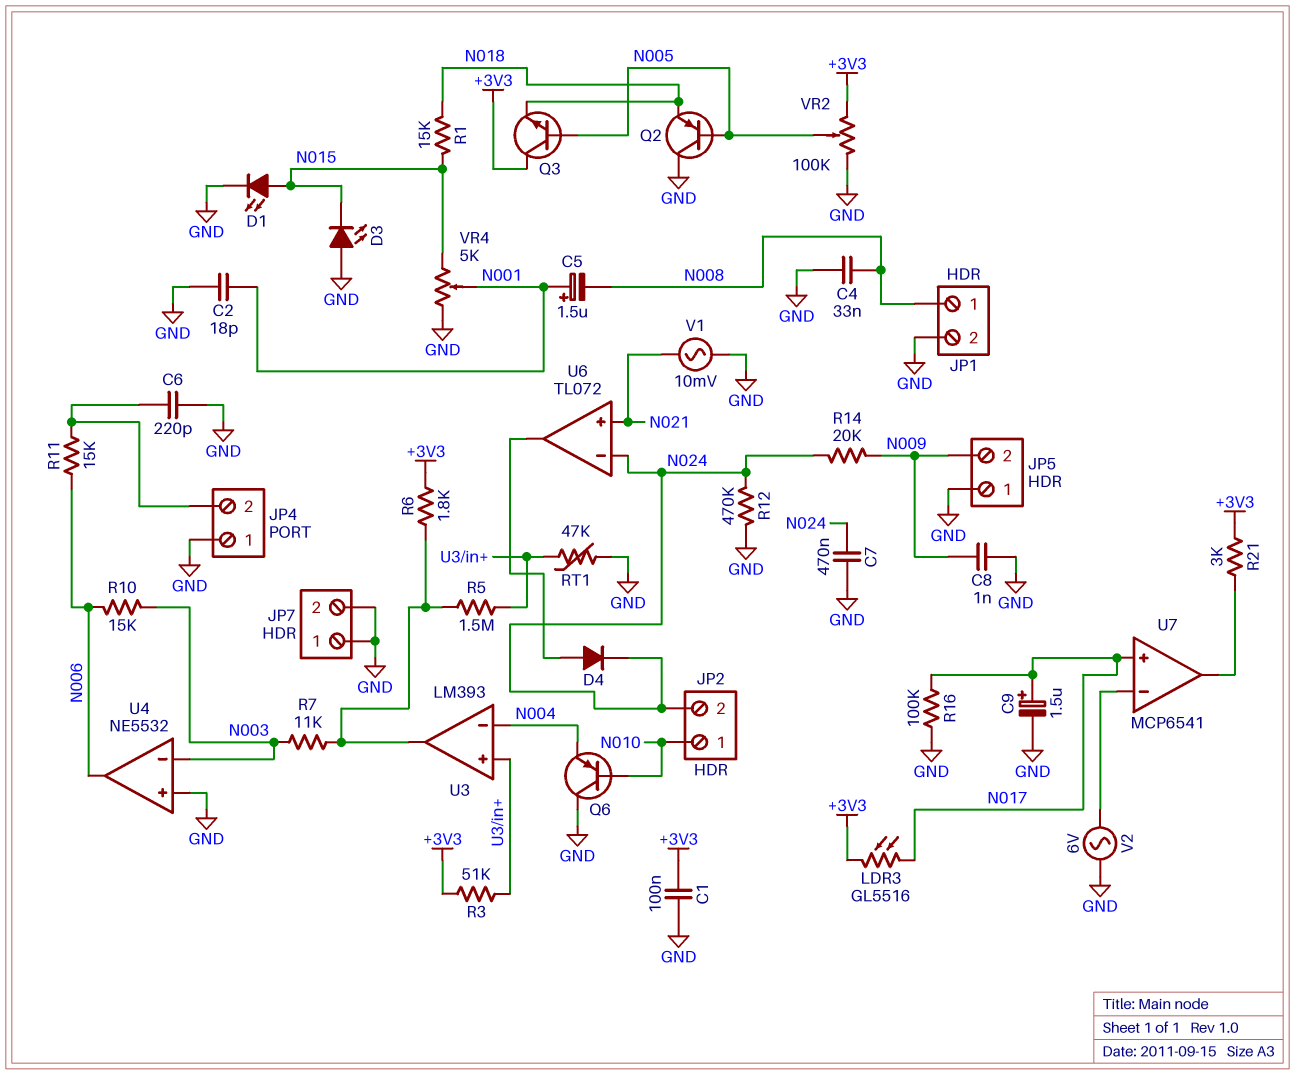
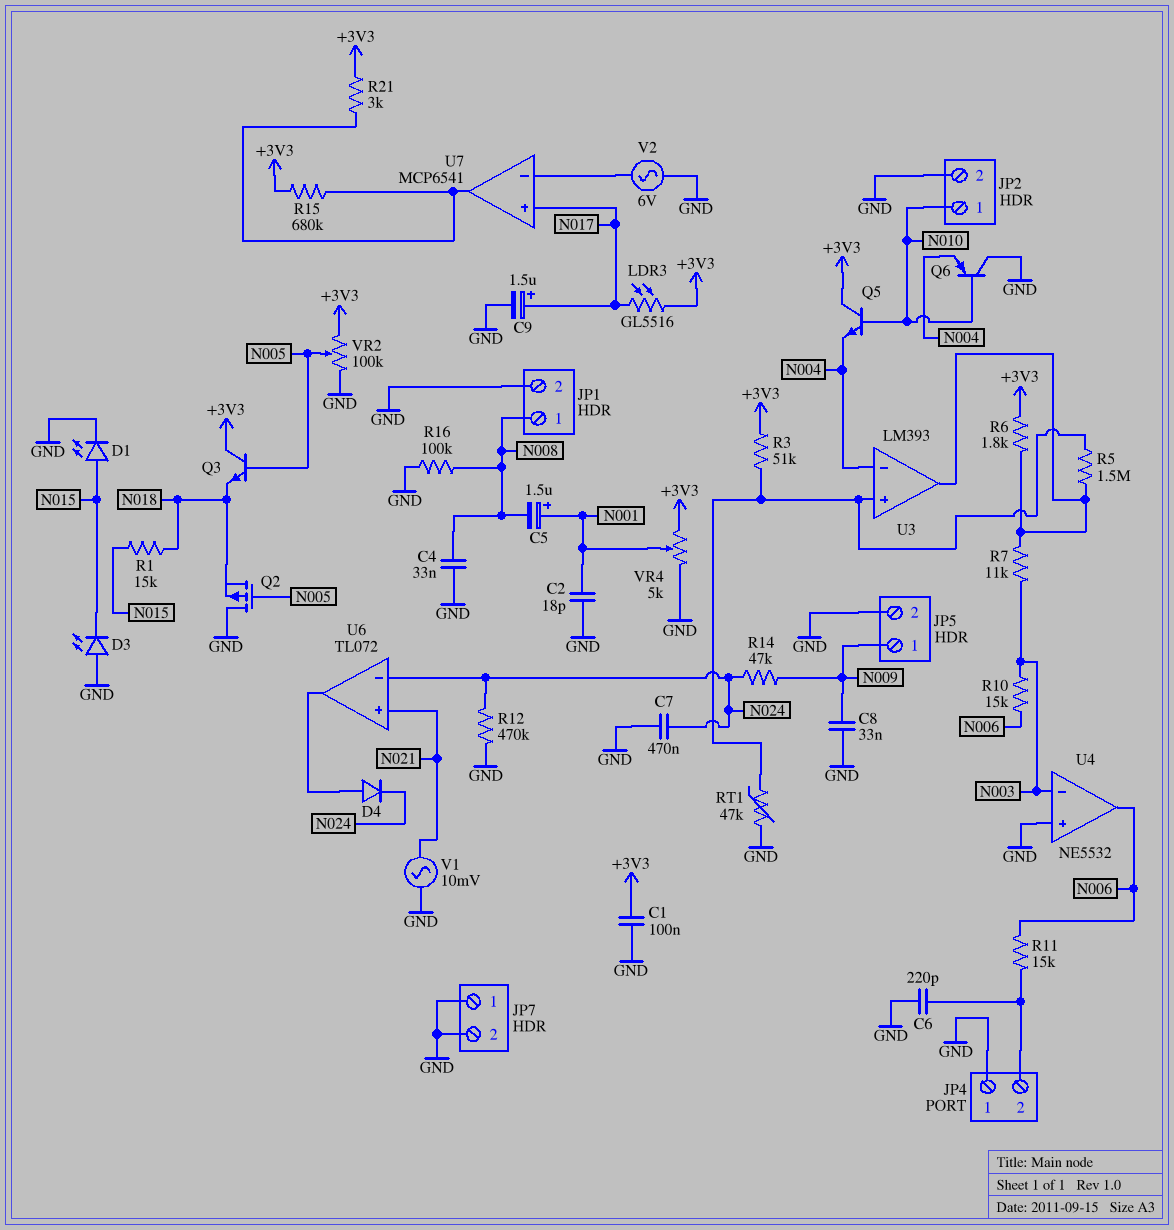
C8: 1nF (GND, N009) -> 33nF (GND, N009)
JP2 pin 2: N024 -> GND
JP5 pin 1: GND -> N009
JP5 pin 2: N009 -> GND
Q2: PNP (B N005, C GND, E N018) -> PMOS (G N005, D GND, S N018)
Q5: none -> NPN (B N010, C +3V3, E N004)
R14: 20k (N009, N024) -> 47k (N009, N024)
R15: none -> 680k (+3V3, U7/out)
R16: 100k (GND, N017) -> 100k (GND, N008)
VR4: 5k (GND, N015, wiper N001) -> 5k (+3V3, GND, wiper N001)

